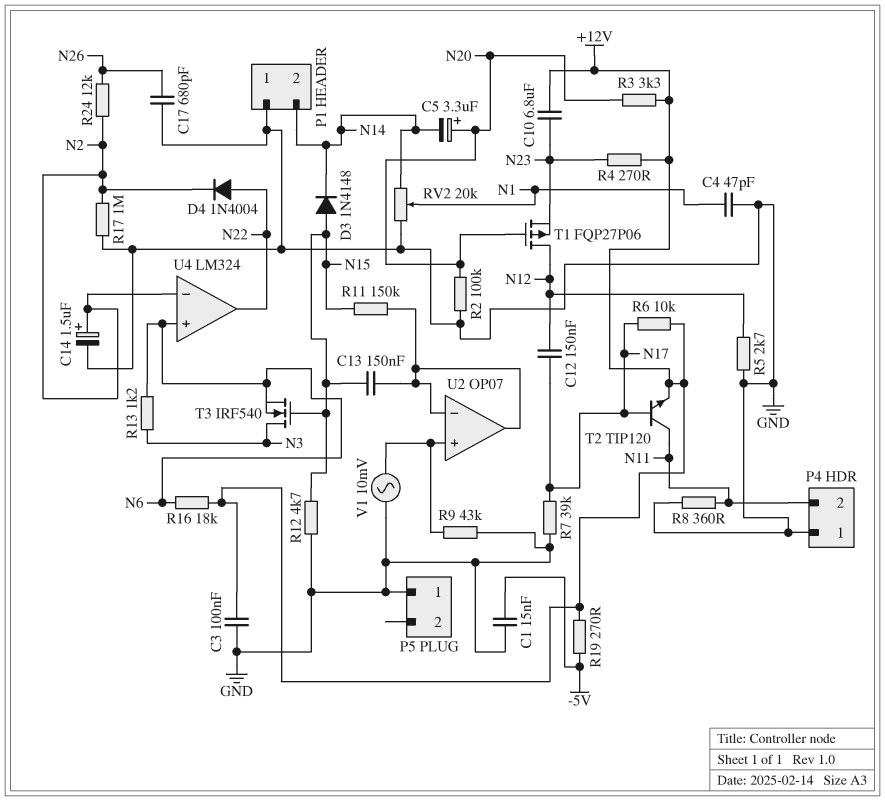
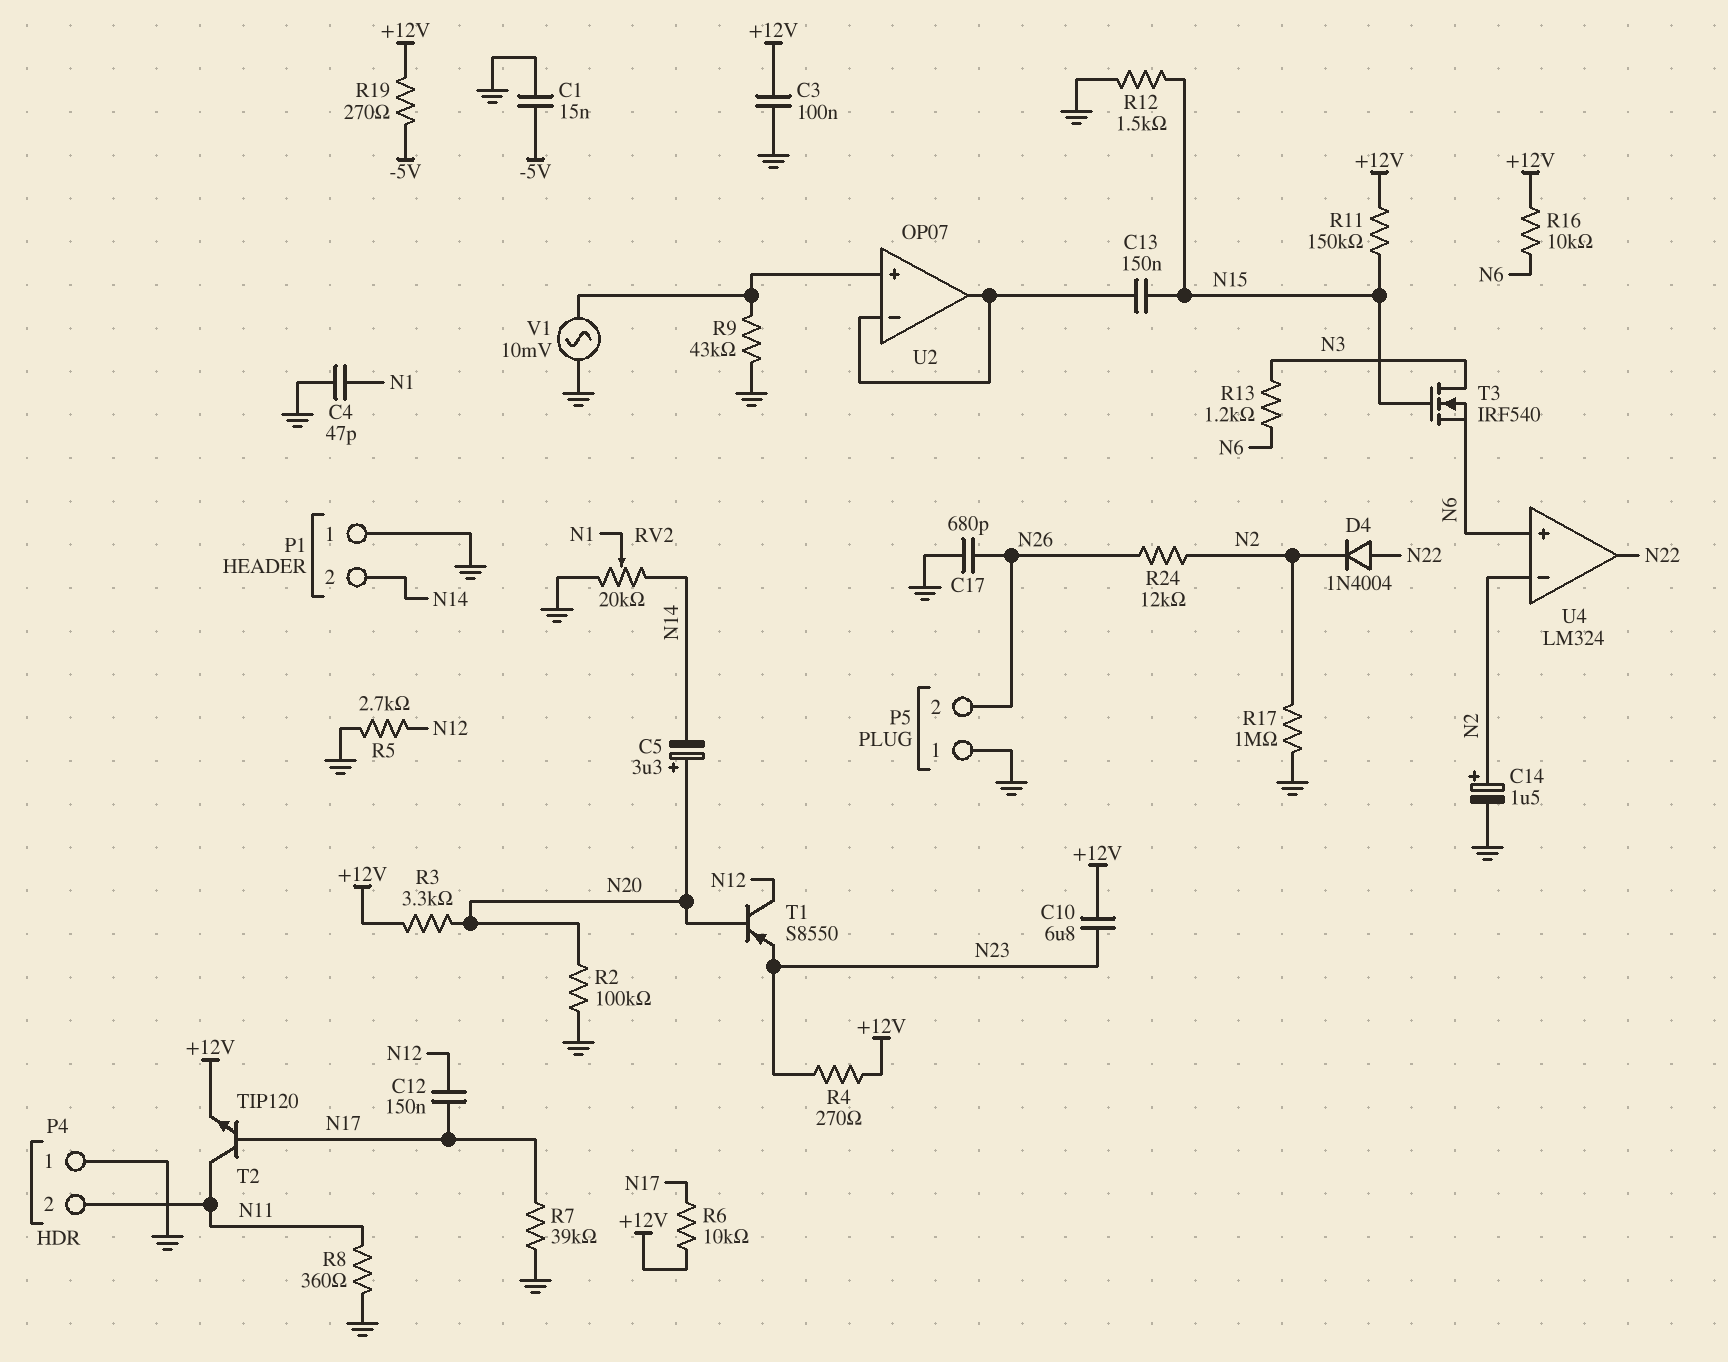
D3: diode 1N4148 (A N15, K N14) -> none
P5 pin 2: none -> N26
R11: 150k (N15, U2/in-) -> 150k (+12V, N15)
R12: 4.7k (GND, N15) -> 1.5k (GND, N15)
R16: 18k (+12V, N6) -> 10k (+12V, N6)
T1: PMOS FQP27P06 (G N20, D N12, S N23) -> PNP S8550 (B N20, C N12, E N23)

